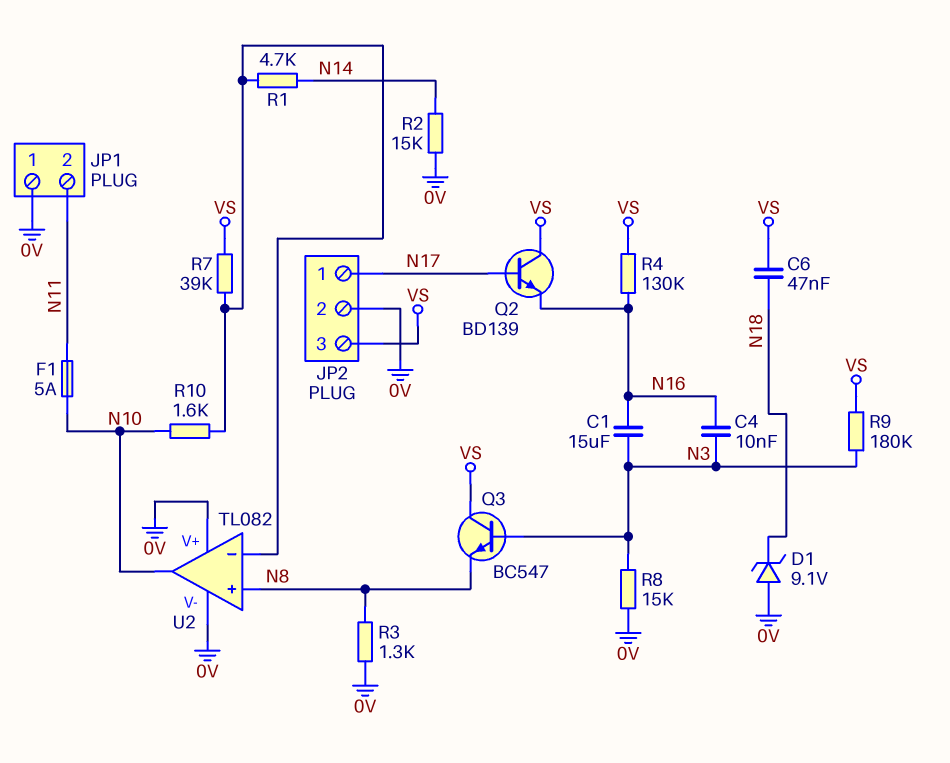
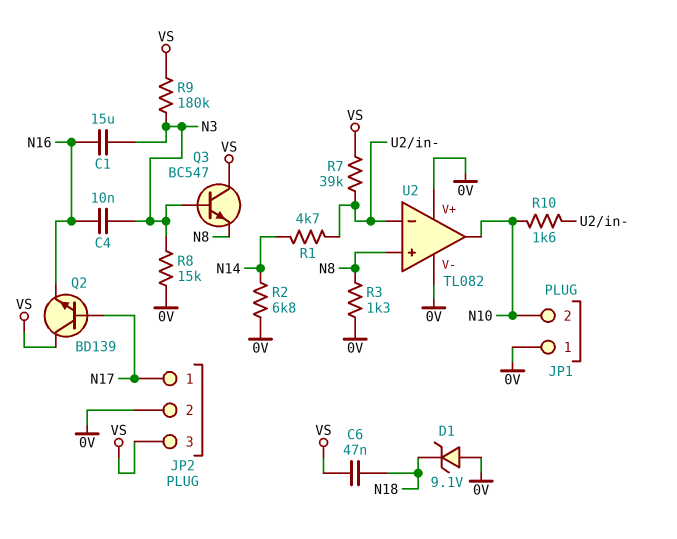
F1: 5A (N10, N11) -> none
JP1 pin 2: N11 -> N10
R2: 15k (0V, N14) -> 6.8k (0V, N14)
R4: 130k (N16, VS) -> none

